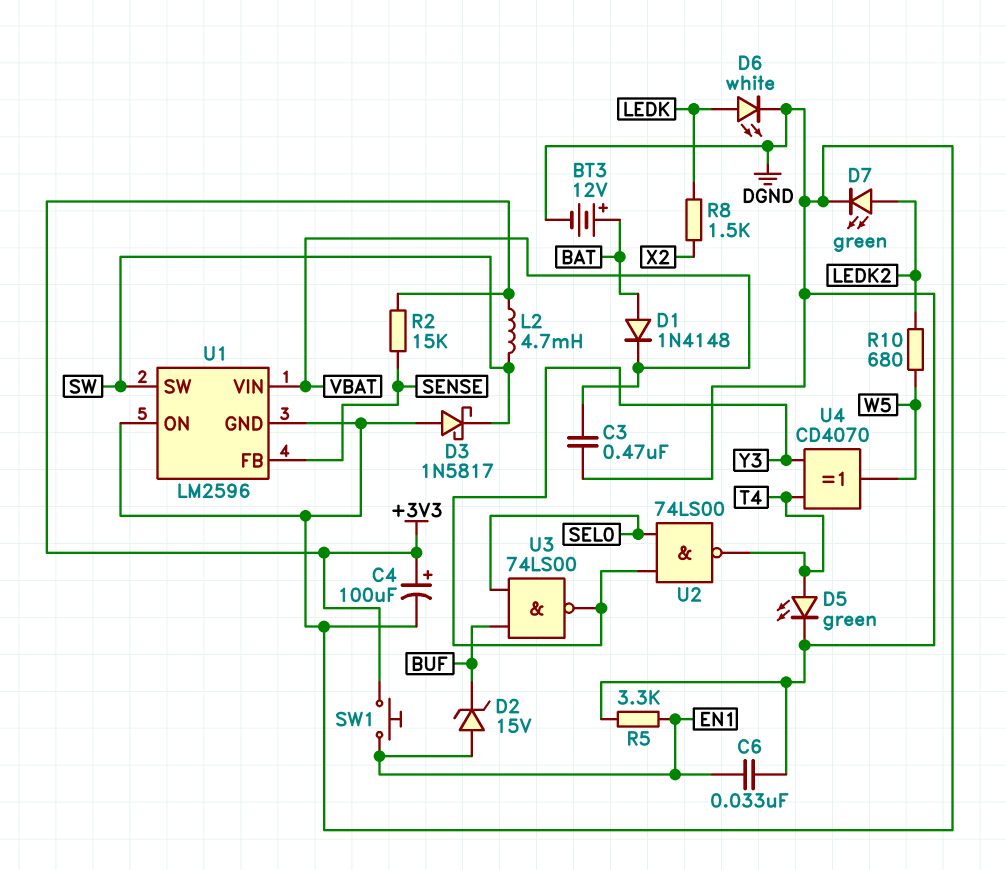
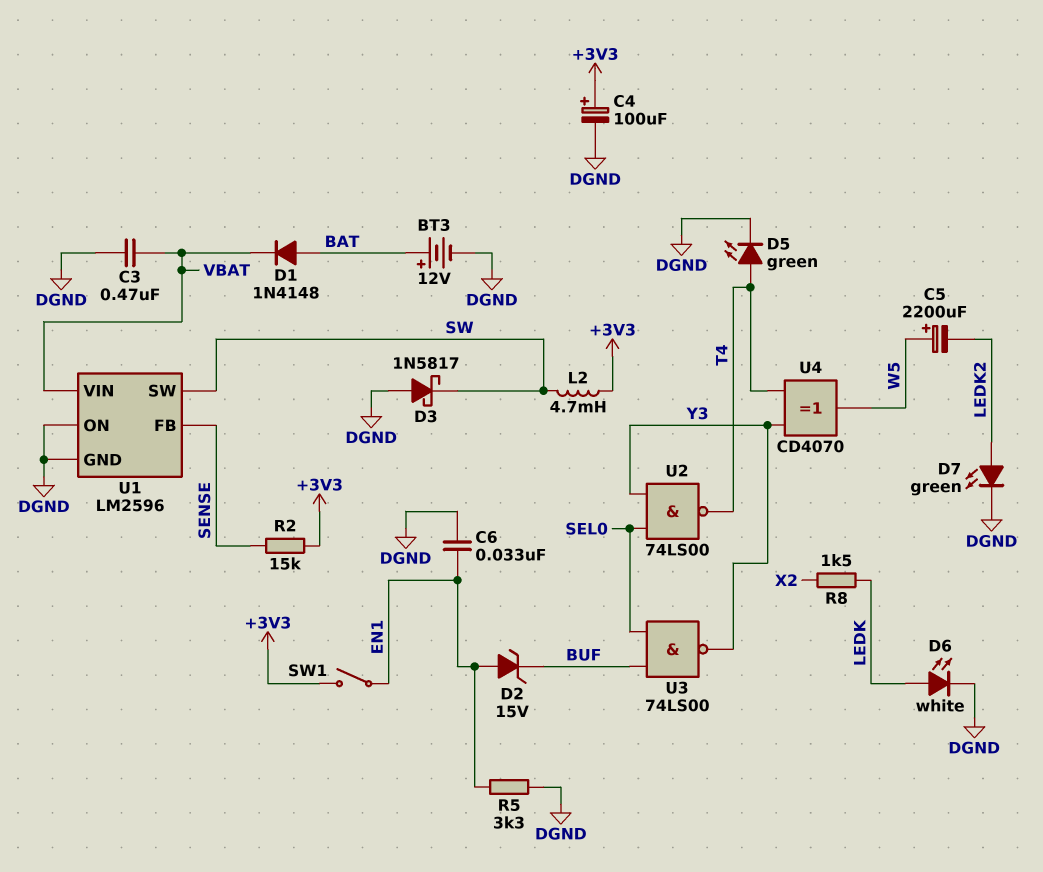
C5: none -> 2200uF (plus W5, minus LEDK2)
R10: 680 (LEDK2, W5) -> none
SW1: button (+3V3, EN1) -> switch (+3V3, EN1)

